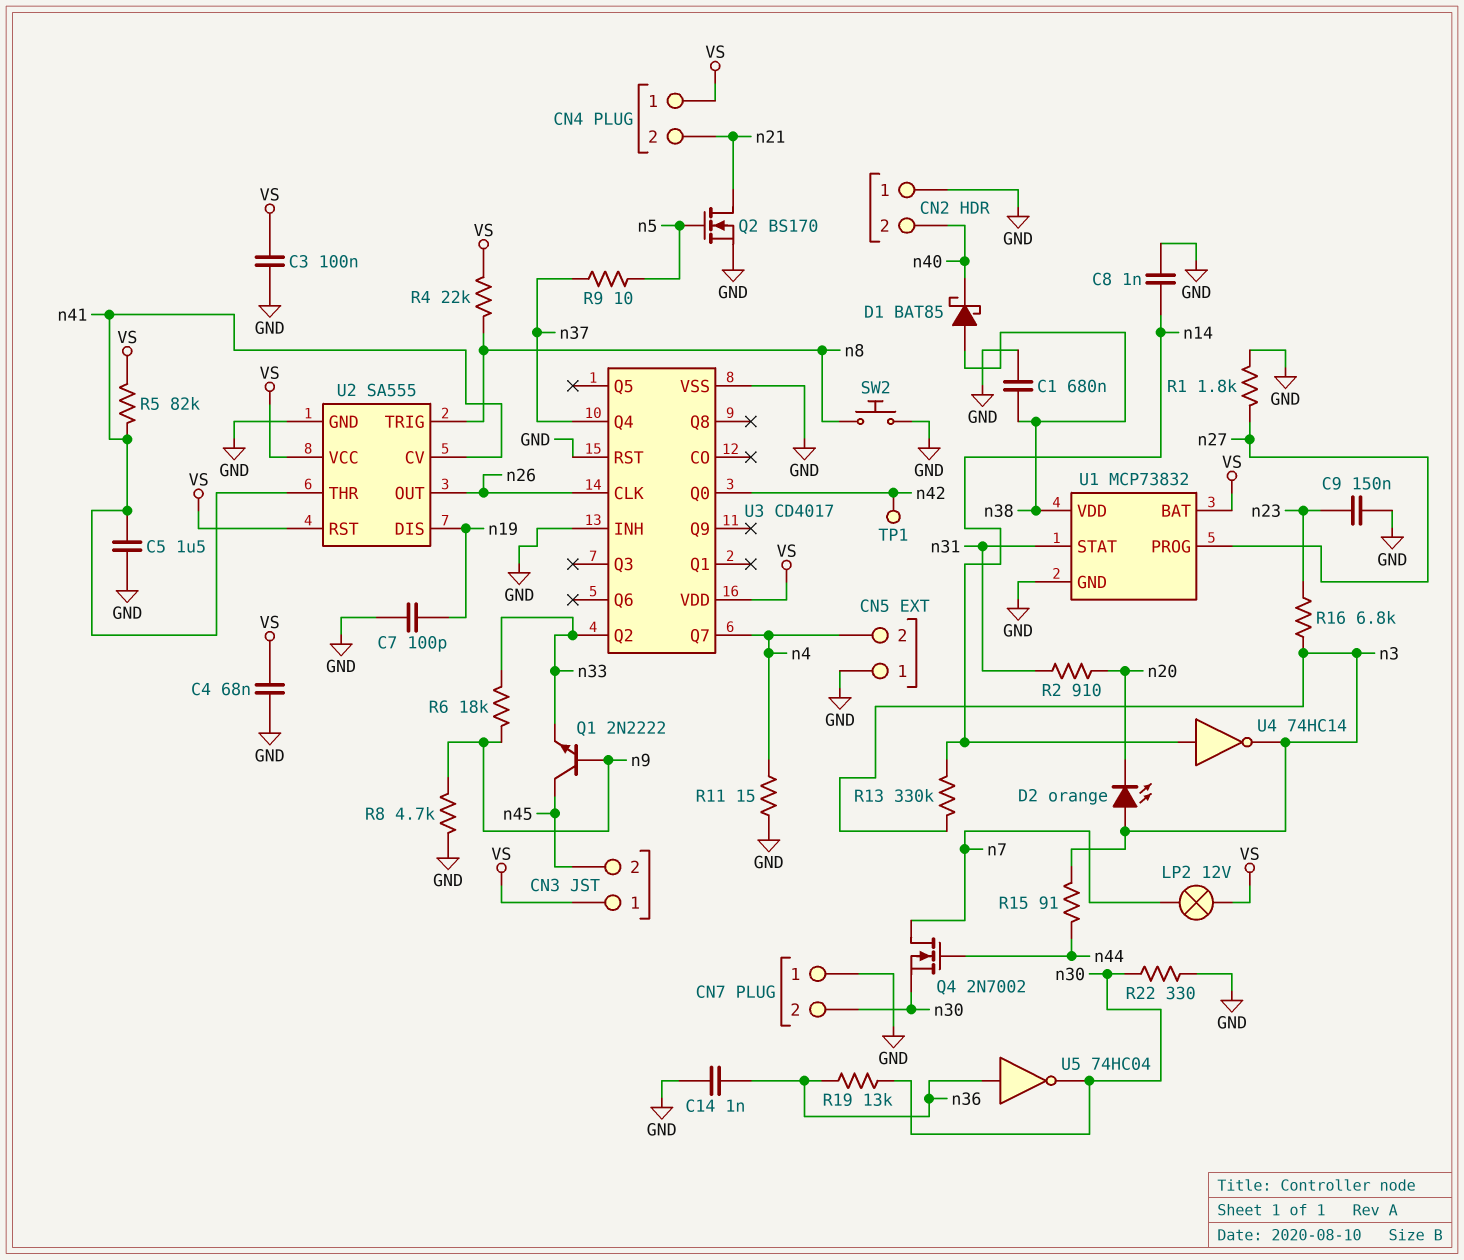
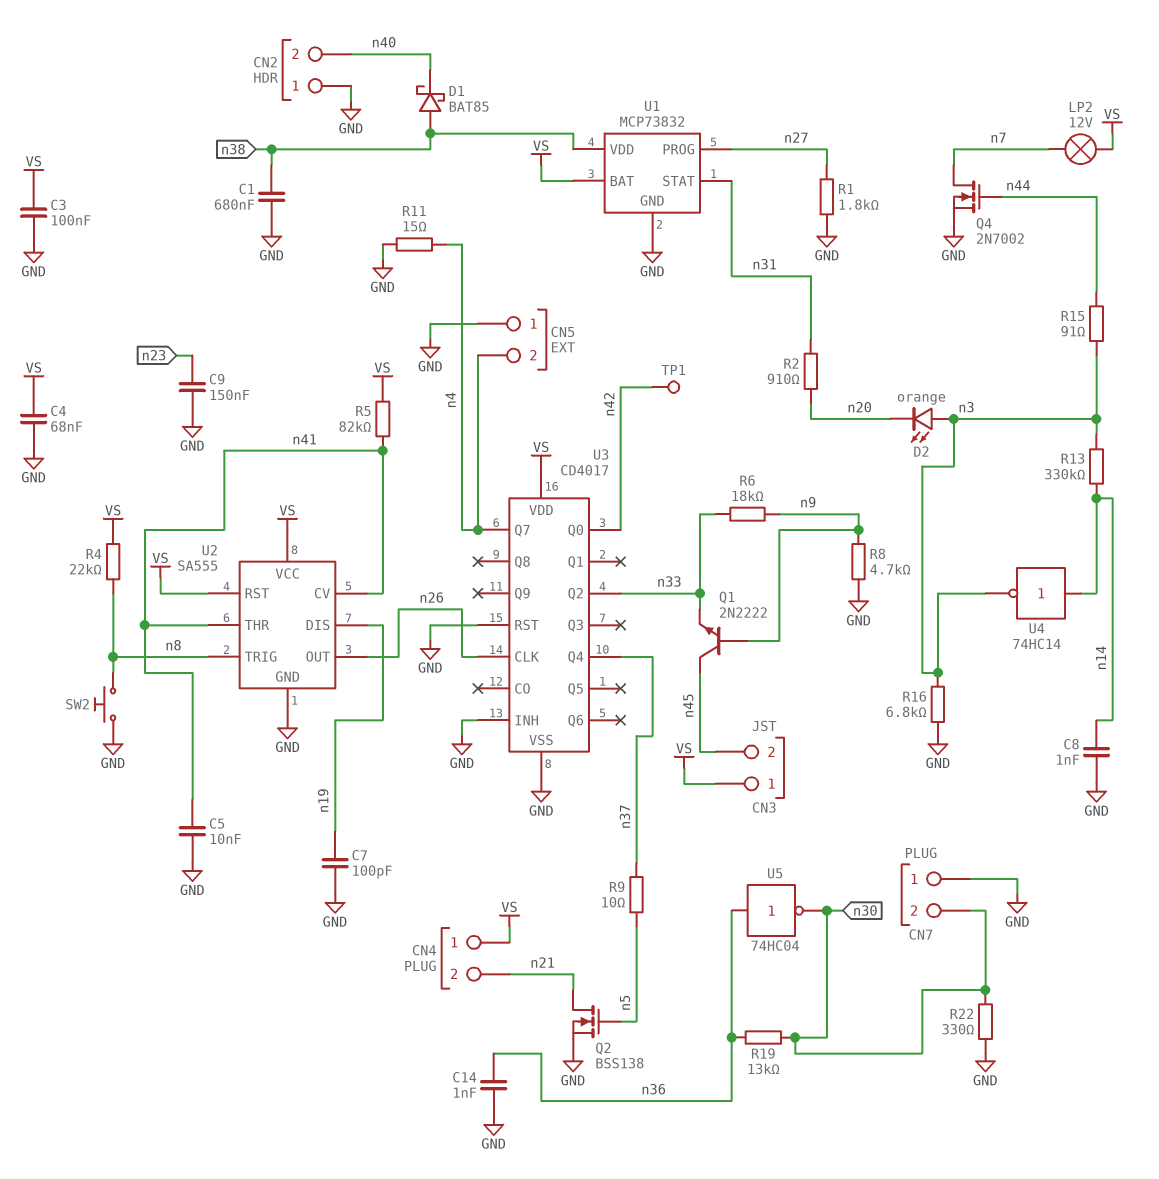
C5: 1.5uF (GND, n41) -> 10nF (GND, n41)
Q2: NMOS BS170 (G n5, D n21, S GND) -> NMOS BSS138 (G n5, D n21, S GND)
Q4: NMOS 2N7002 (G n44, D n7, S n30) -> NMOS 2N7002 (G n44, D n7, S GND)
R16: 6.8k (n3, n23) -> 6.8k (GND, n3)

